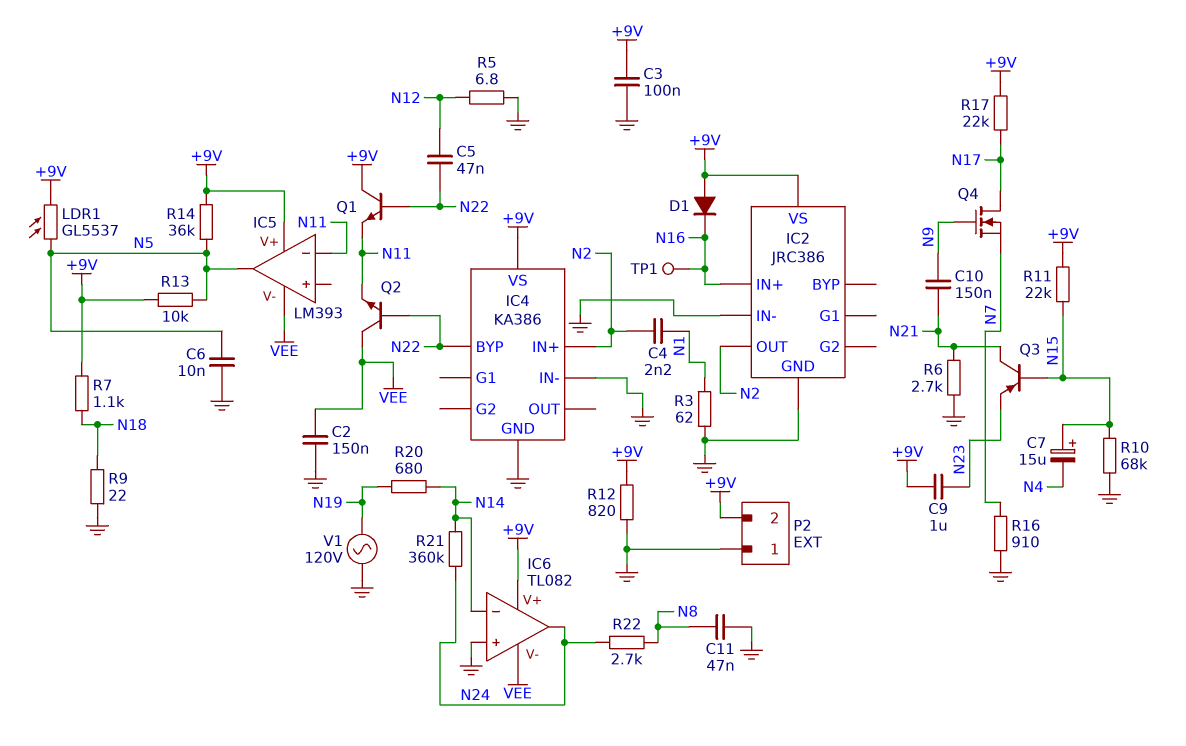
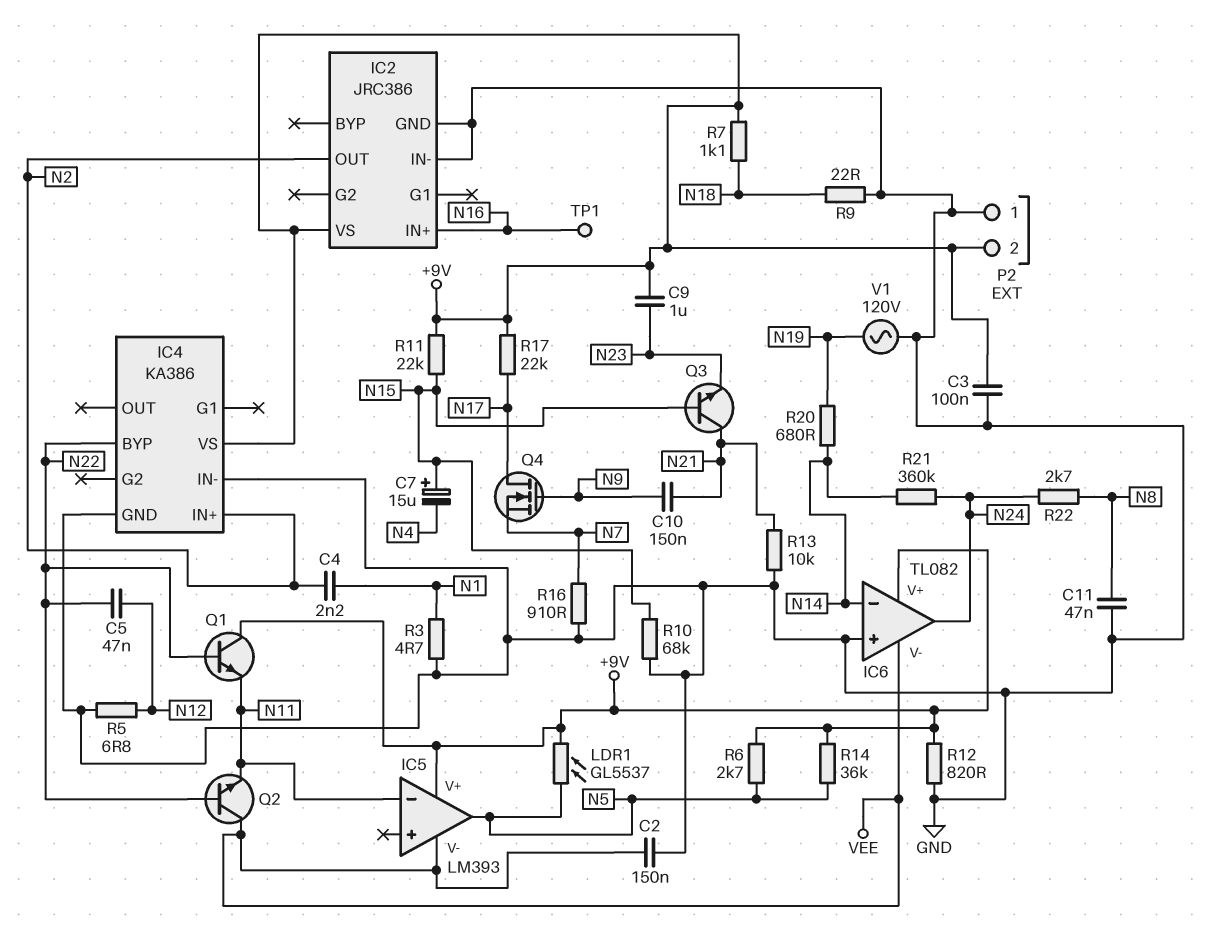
C6: 10nF (GND, N5) -> none
D1: diode (A +9V, K N16) -> none
Q3: PNP (B N15, C N21, E N23) -> NPN (B N15, C N21, E N23)
R3: 62 (GND, N1) -> 4.7 (GND, N1)
R6: 2.7k (GND, N21) -> 2.7k (+9V, N5)
R13: 10k (+9V, N5) -> 10k (GND, N21)

